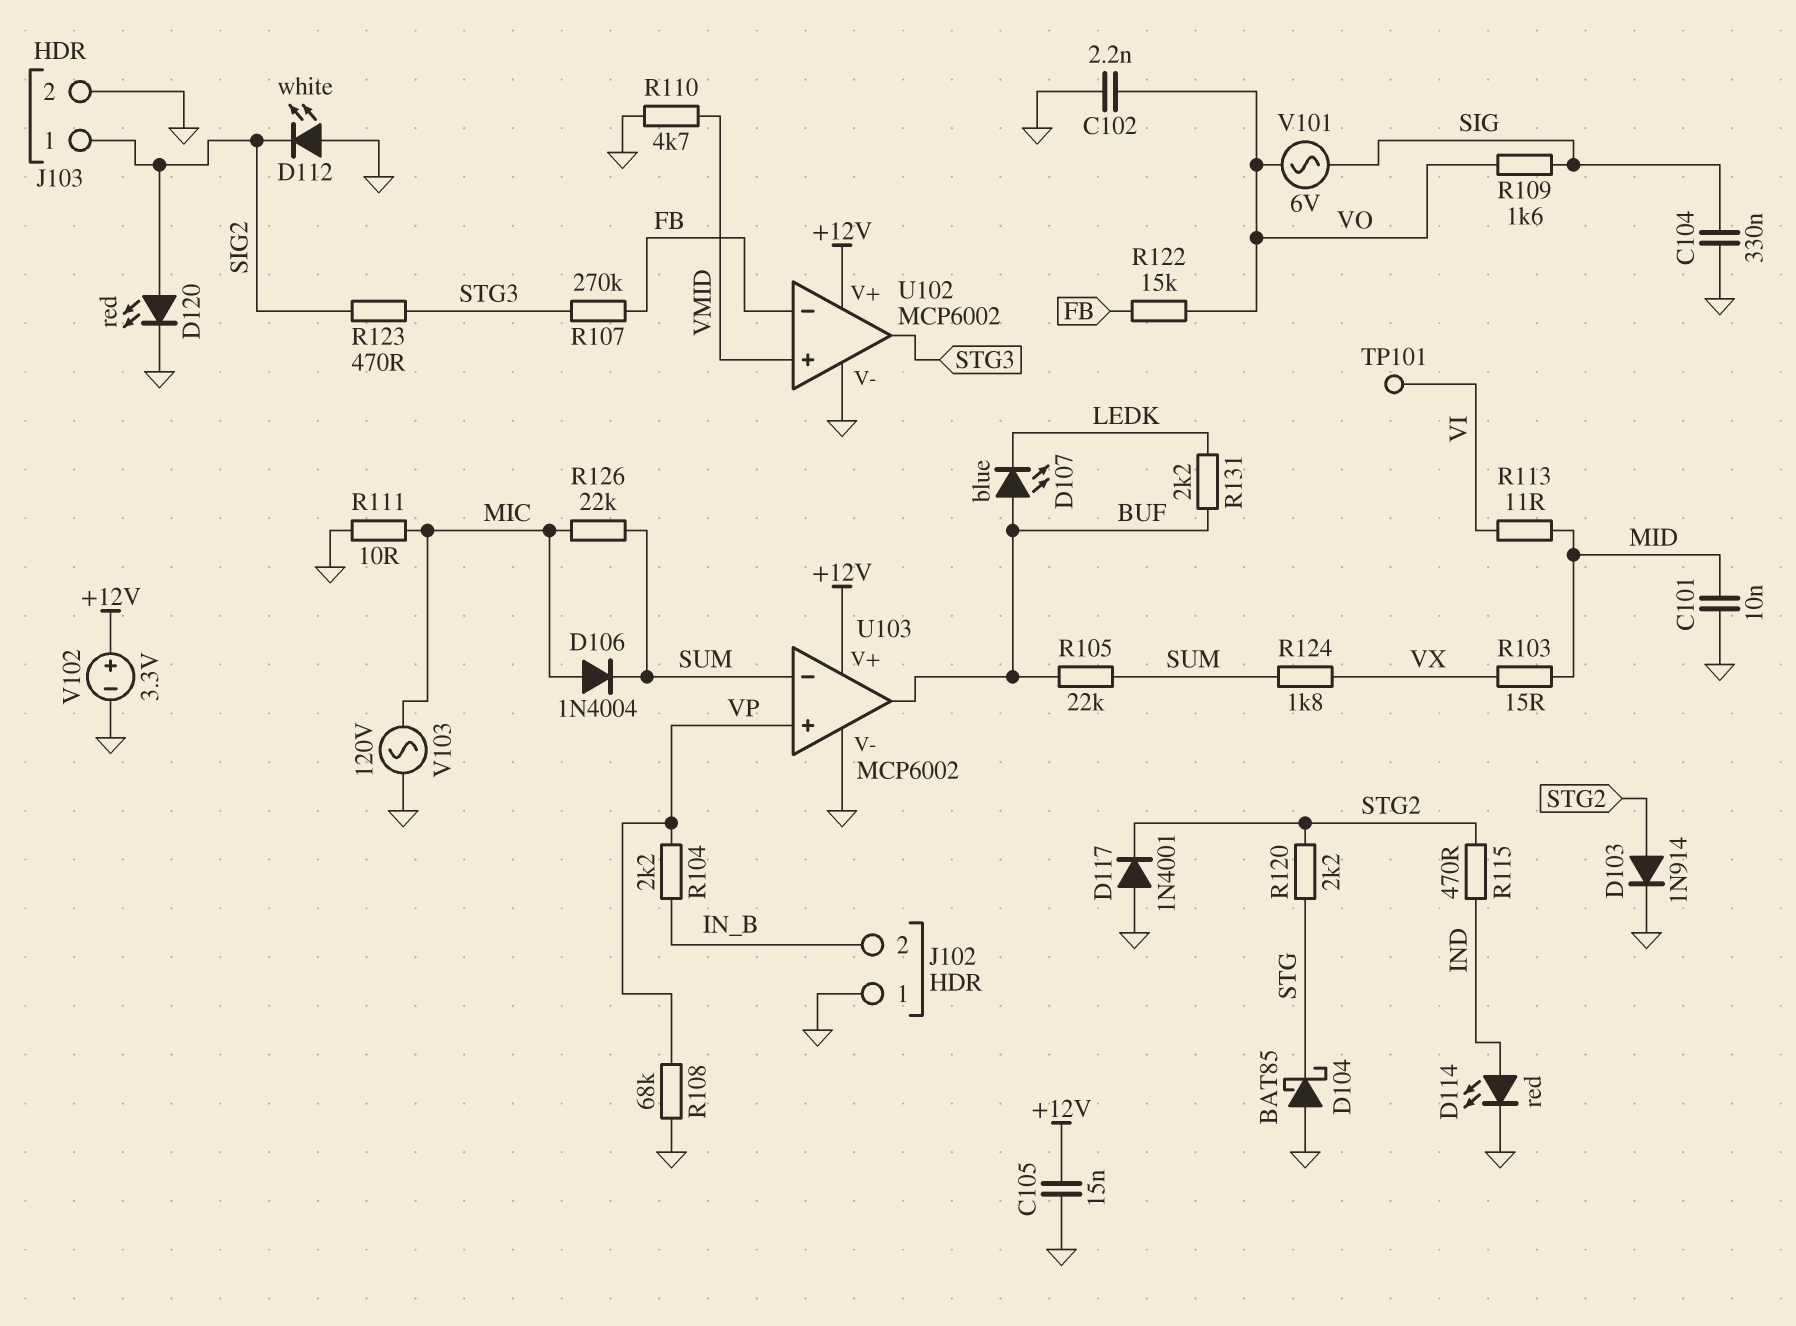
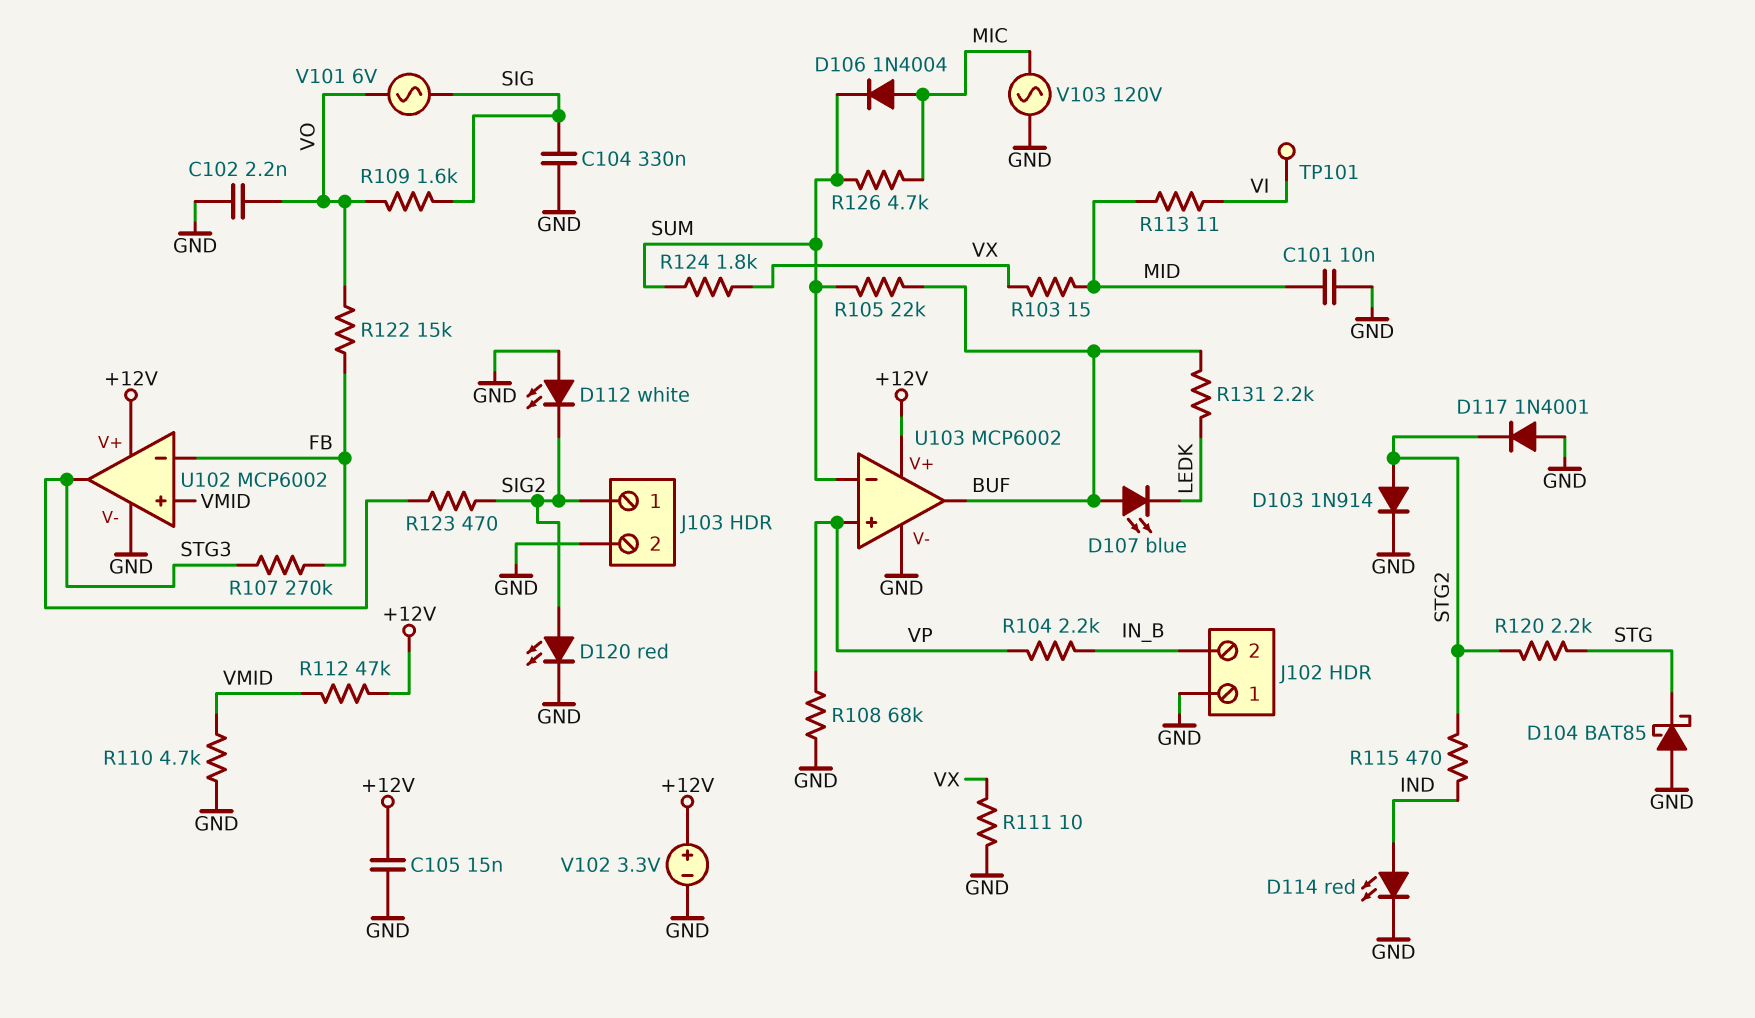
R111: 10 (GND, MIC) -> 10 (GND, VX)
R112: none -> 47k (+12V, VMID)
R126: 22k (MIC, SUM) -> 4.7k (MIC, SUM)

